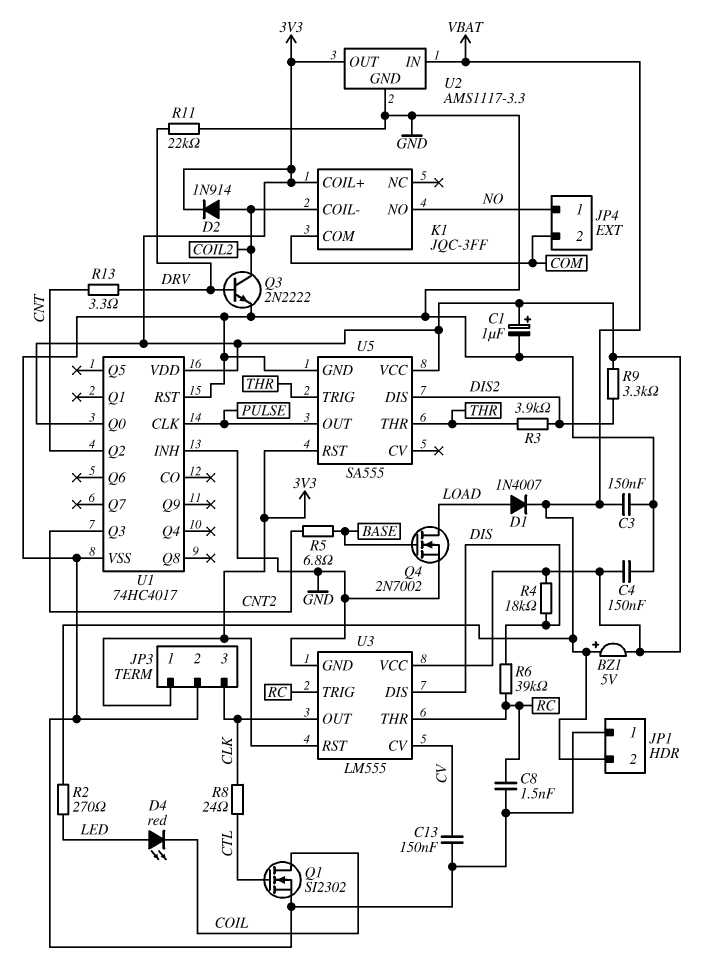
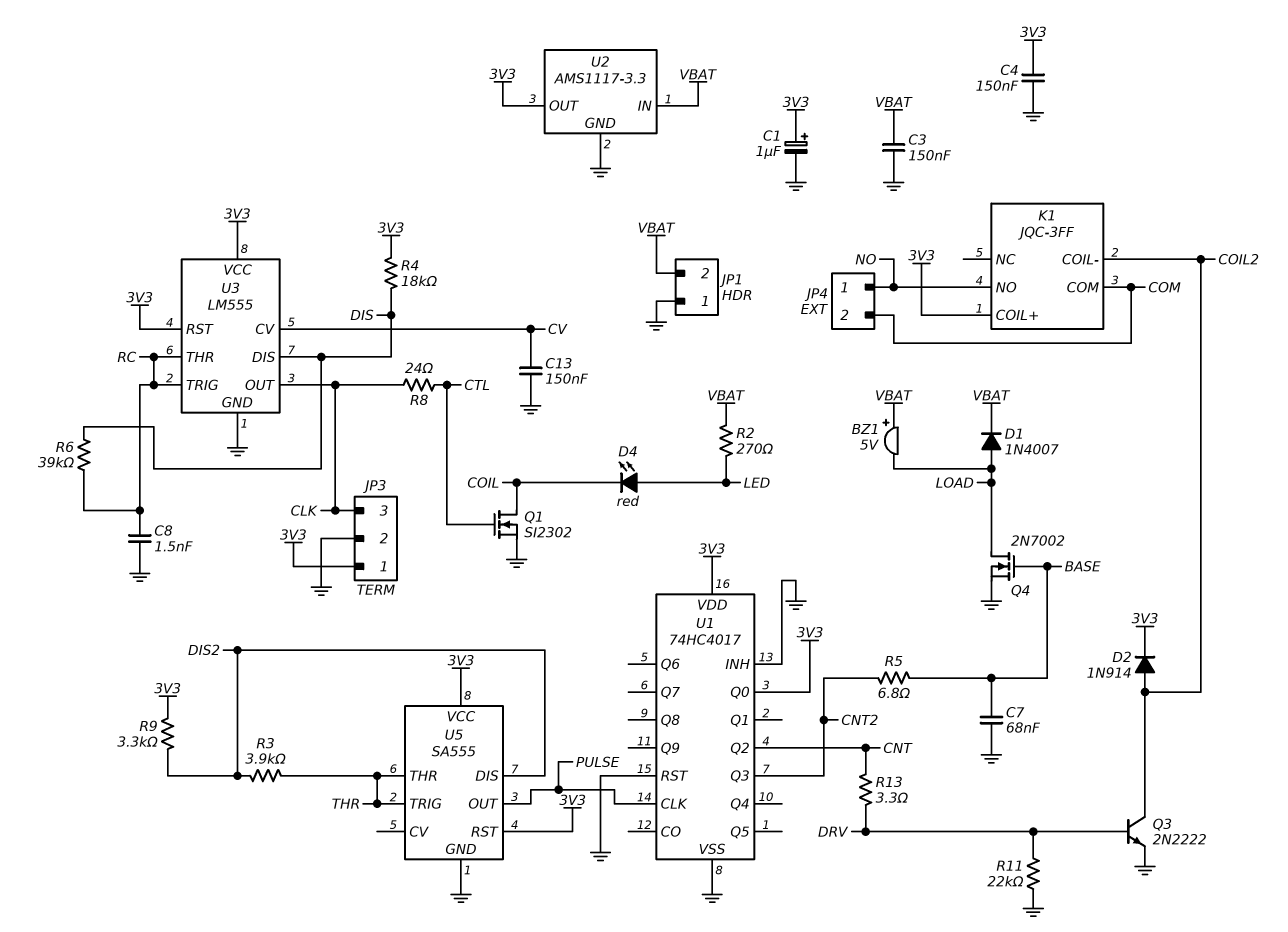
BZ1: buzzer 5V (plus VBAT, minus 3V3) -> buzzer 5V (plus VBAT, minus LOAD)
C7: none -> 68nF (BASE, GND)

